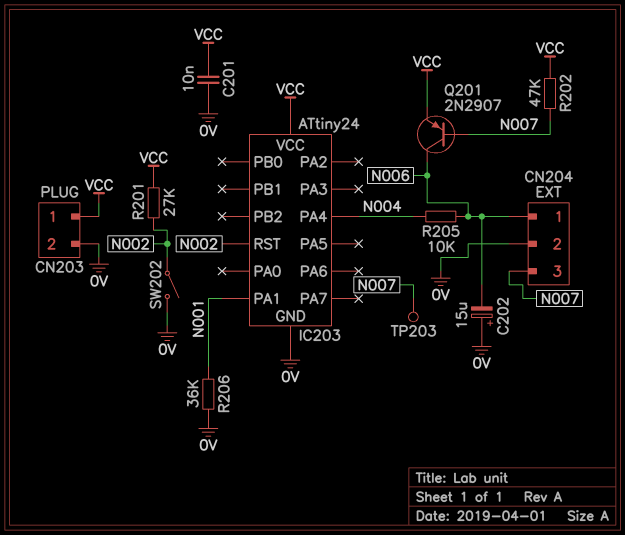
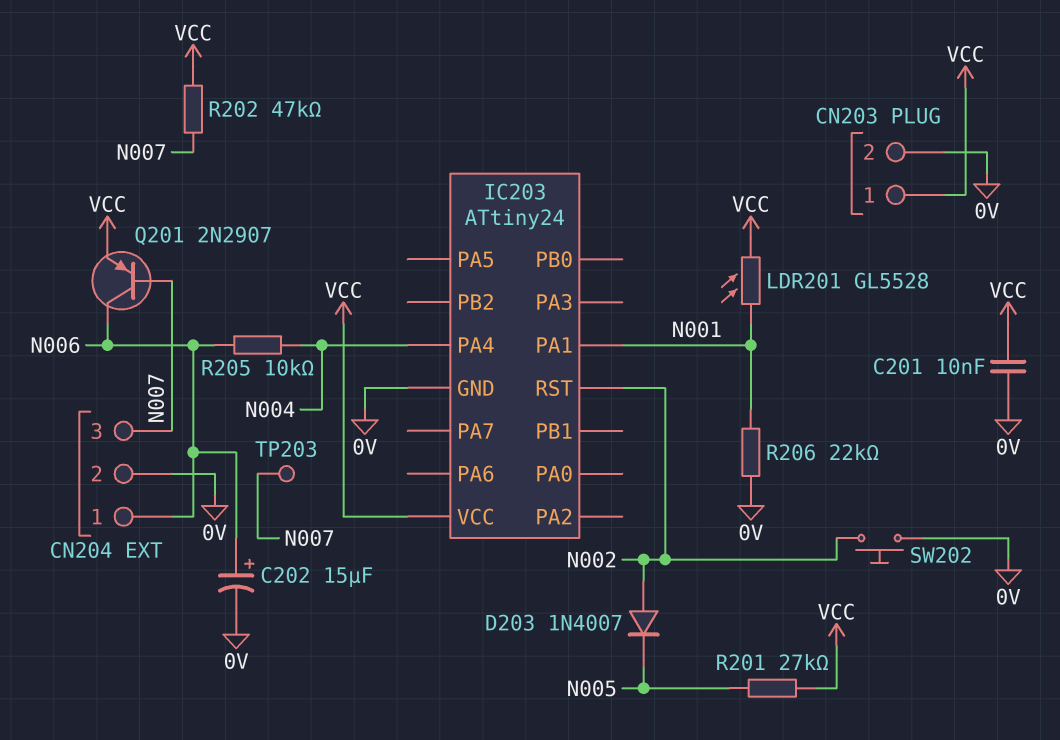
C202: 15uF (plus 0V, minus N006) -> 15uF (plus N006, minus 0V)
D203: none -> diode 1N4007 (A N002, K N005)
LDR201: none -> GL5528 (N001, VCC)
R201: 27k (N002, VCC) -> 27k (N005, VCC)
R206: 36k (0V, N001) -> 22k (0V, N001)
SW202: switch (0V, N002) -> button (0V, N002)

